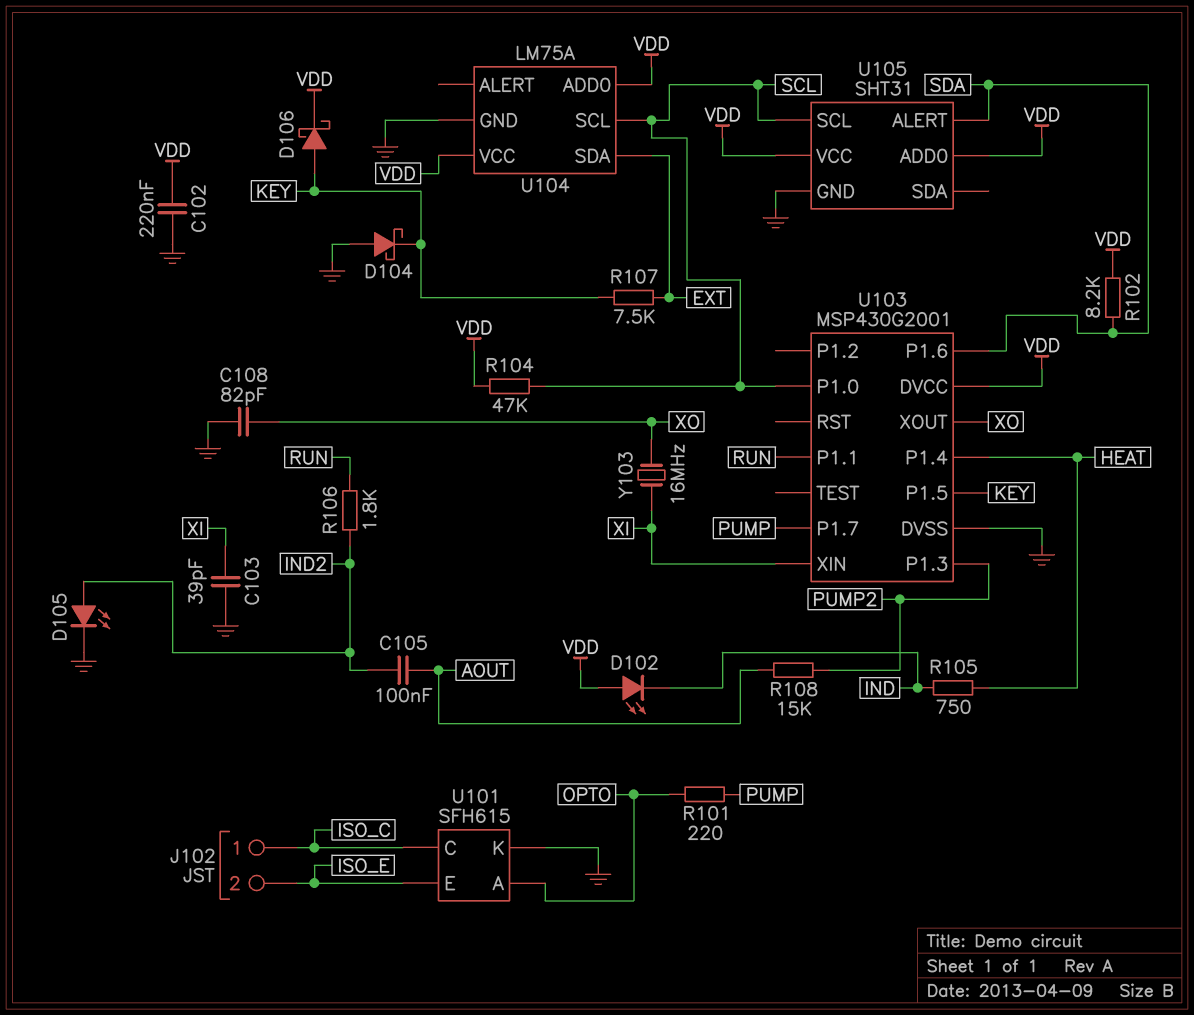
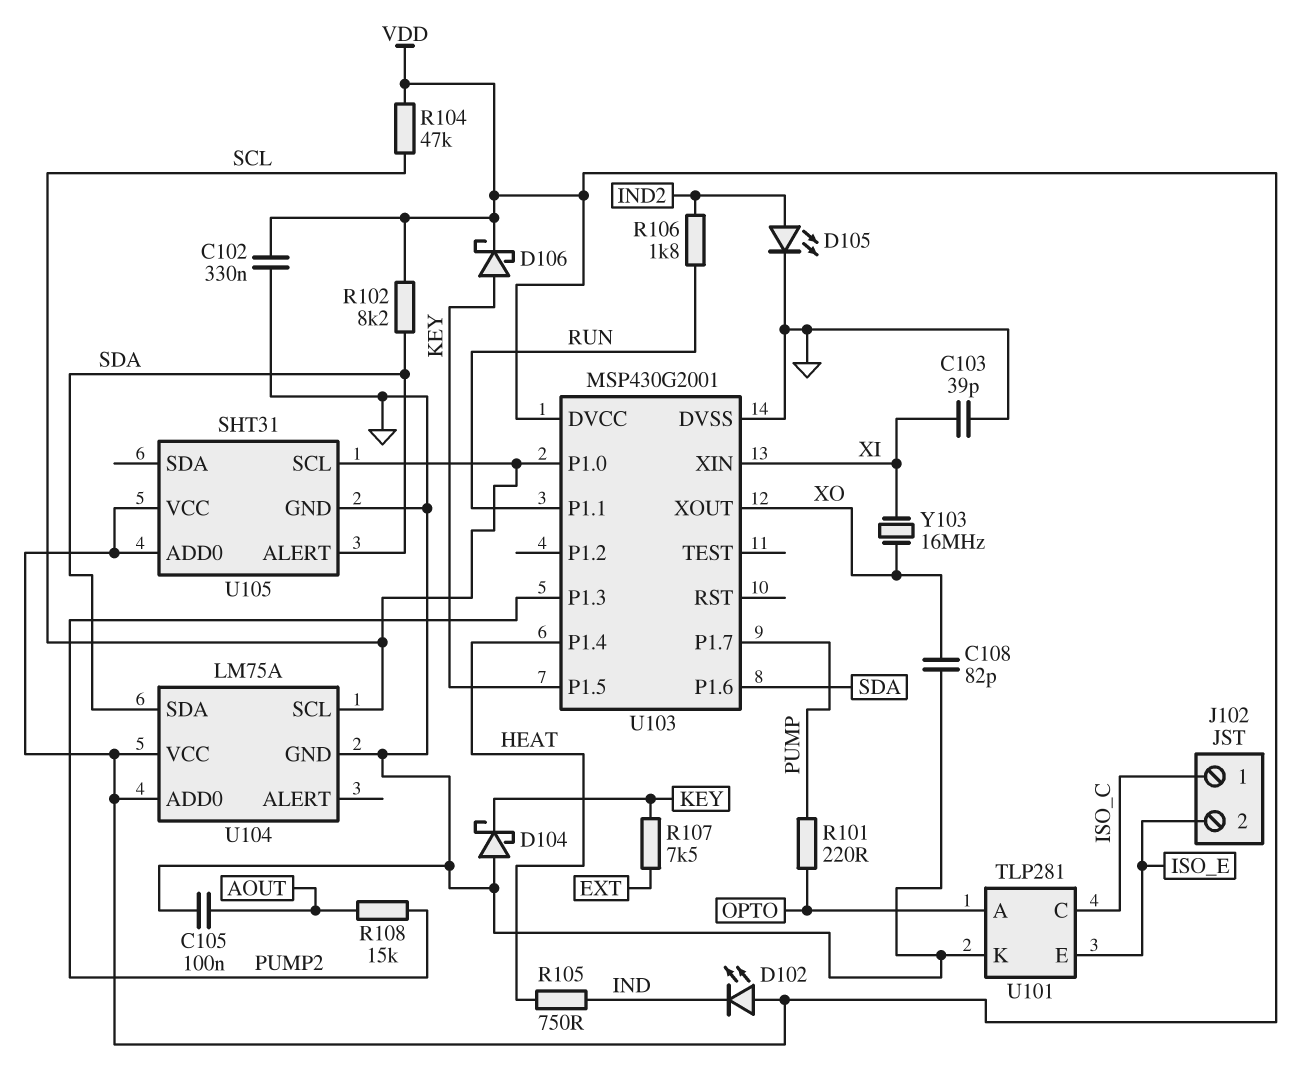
C102: 220nF (GND, VDD) -> 330nF (GND, VDD)
C105: 100nF (AOUT, IND2) -> 100nF (AOUT, GND)
U101: SFH615 -> TLP281
U104 pin SDA: EXT -> SDA

